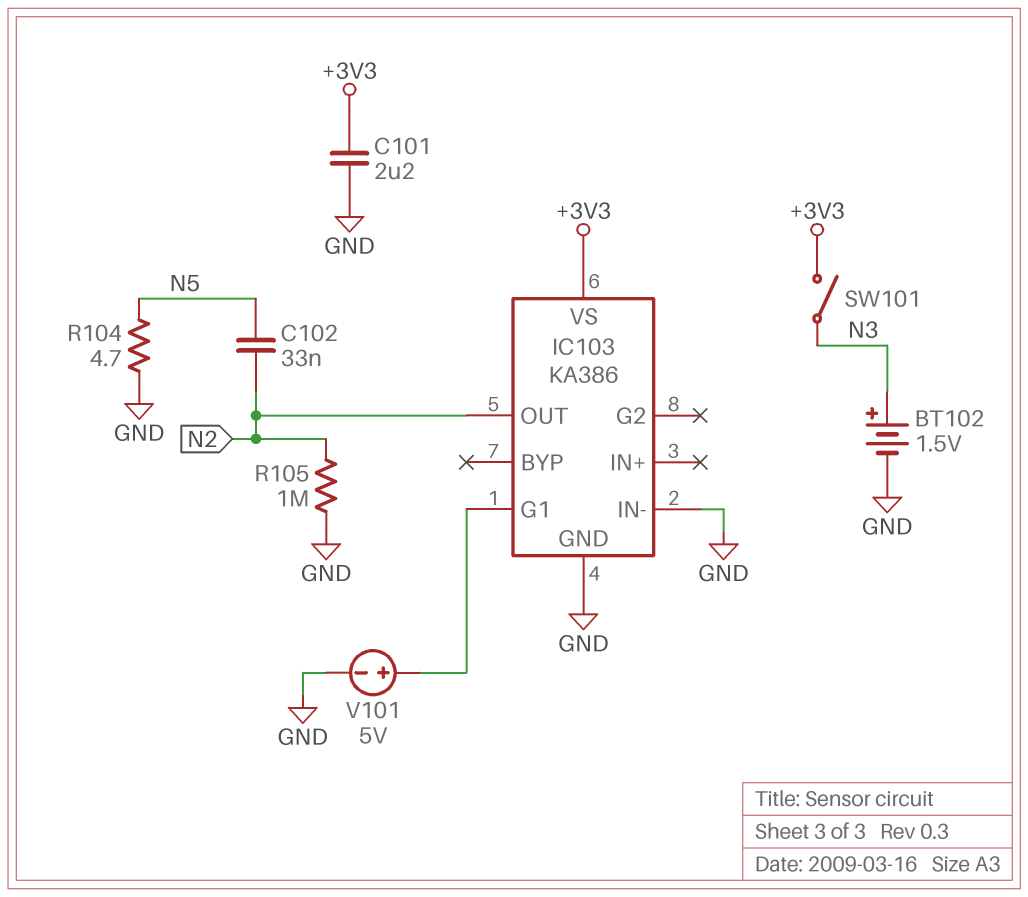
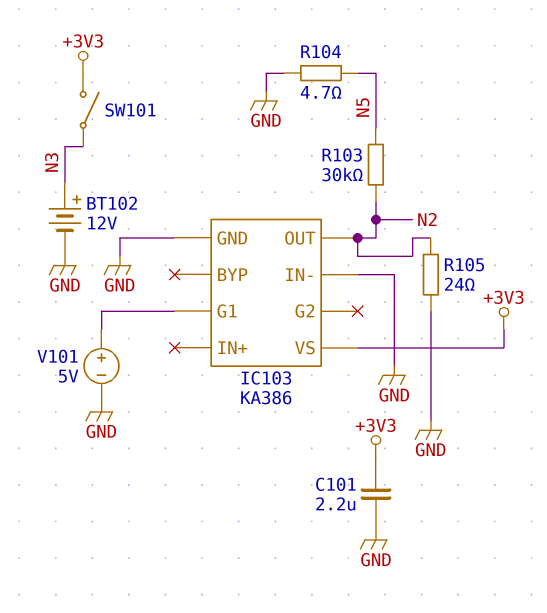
BT102: 1.5V (plus N3, minus GND) -> 12V (plus N3, minus GND)
C102: 33nF (N2, N5) -> none
R103: none -> 30k (N2, N5)
R105: 1M (GND, N2) -> 24 (GND, N2)

